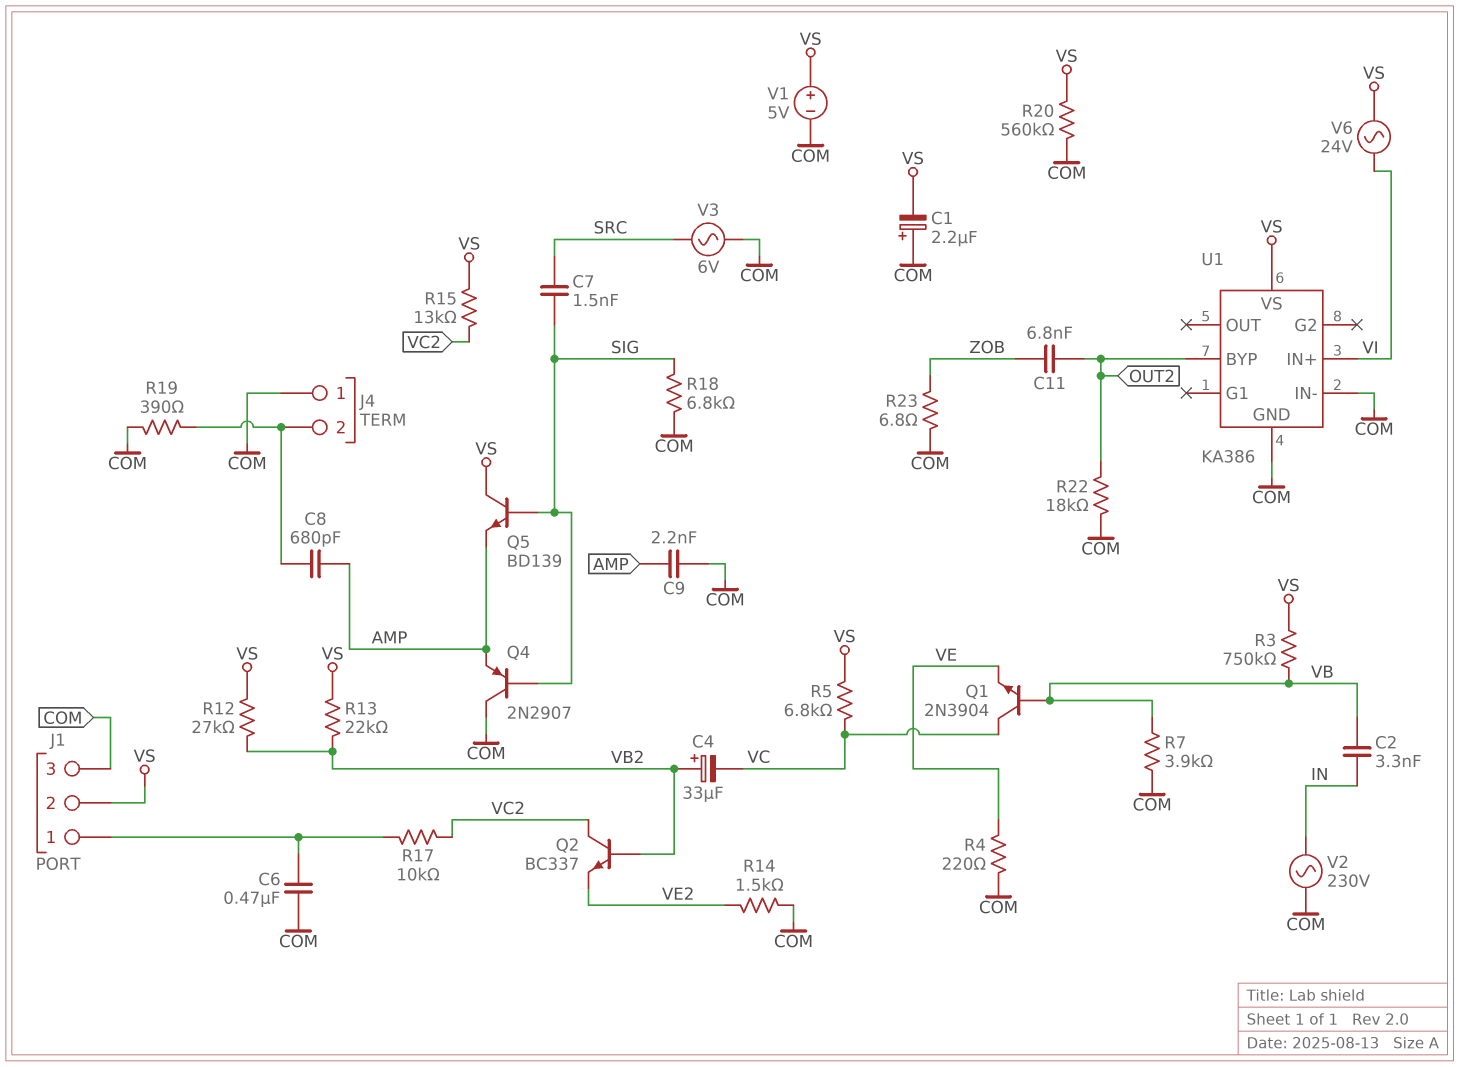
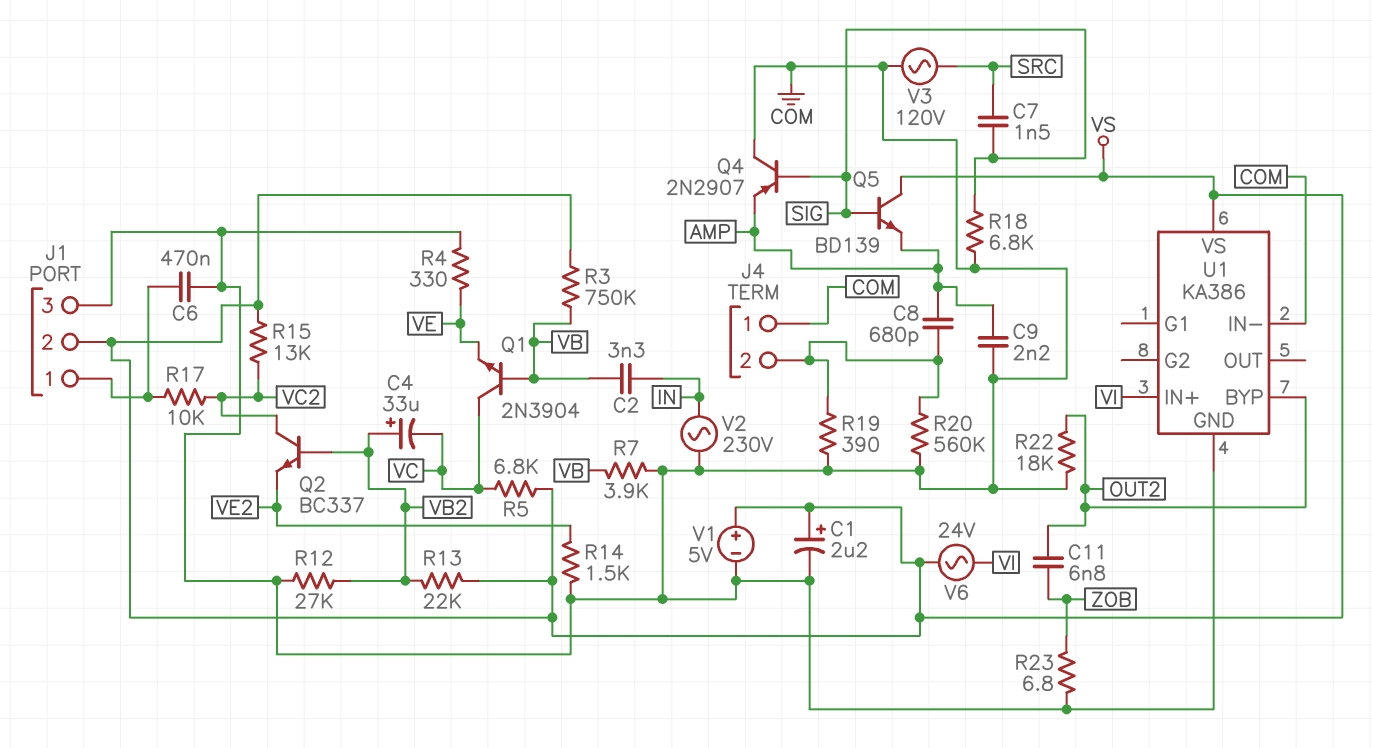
C1: 2.2uF (plus COM, minus VS) -> 2.2uF (plus VS, minus COM)
R4: 220 (COM, VE) -> 330 (COM, VE)
R12: 27k (VB2, VS) -> 27k (COM, VB2)
R20: 560k (COM, VS) -> 560k (COM, J4/2)
V3: AC 6V (COM, SRC) -> AC 120V (COM, SRC)

